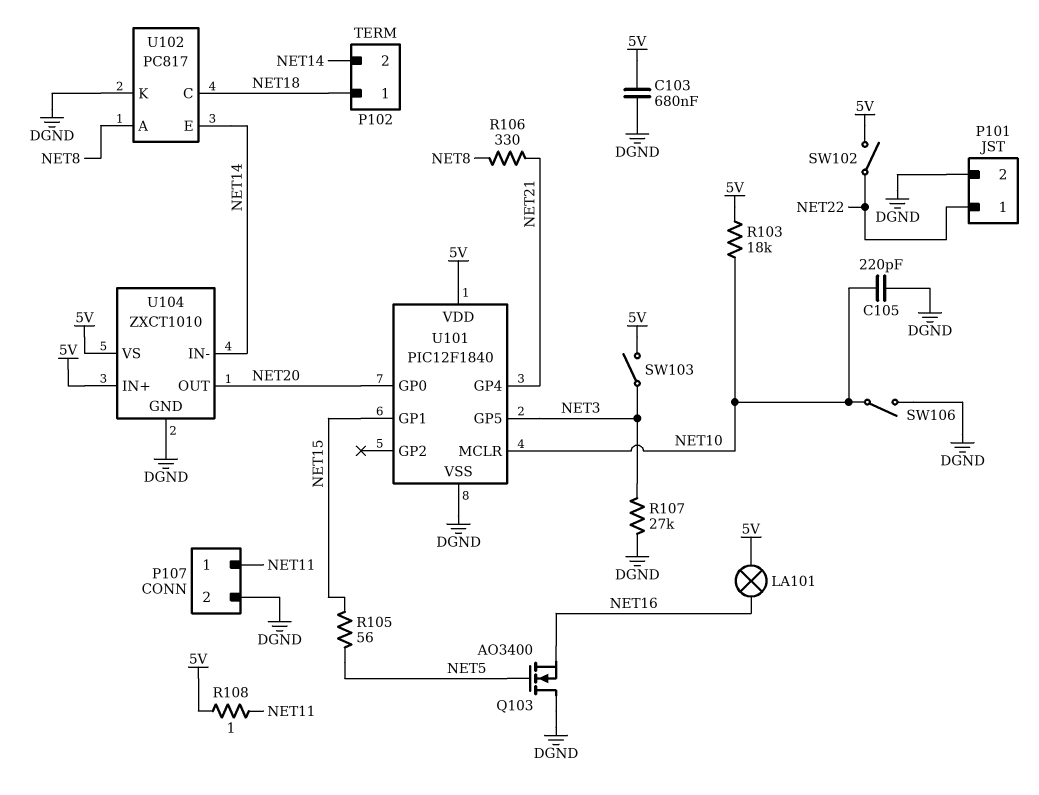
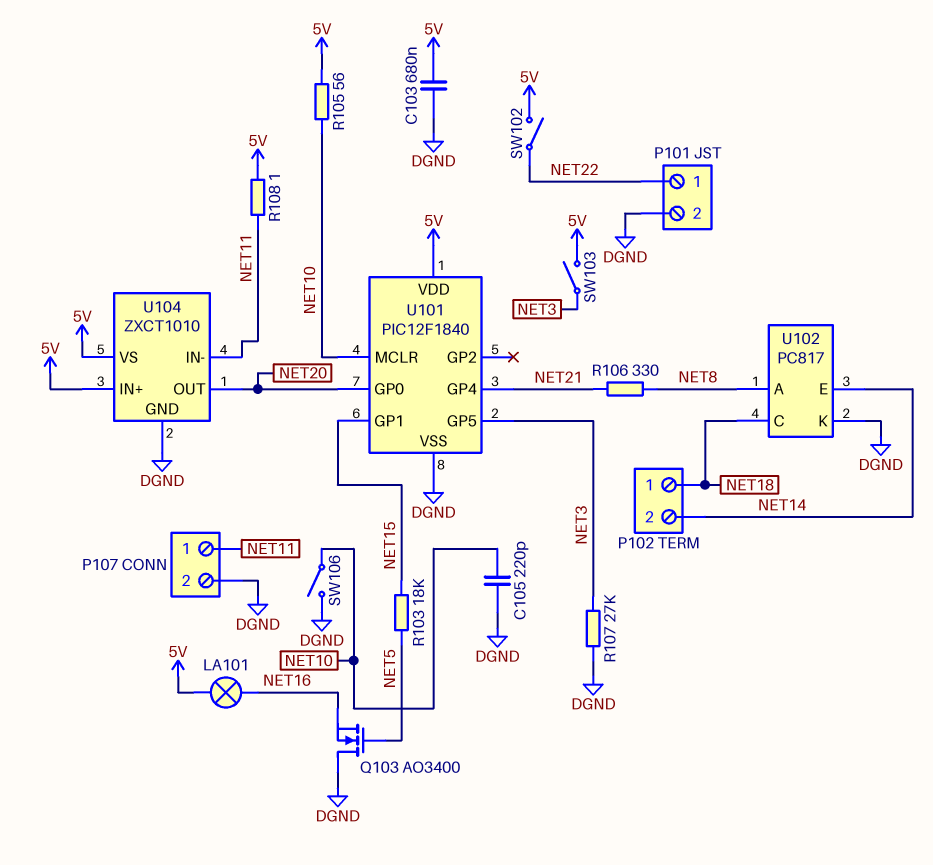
R103: 18k (5V, NET10) -> 18k (NET5, NET15)
R105: 56 (NET5, NET15) -> 56 (5V, NET10)
U104 pin IN-: NET14 -> NET11

